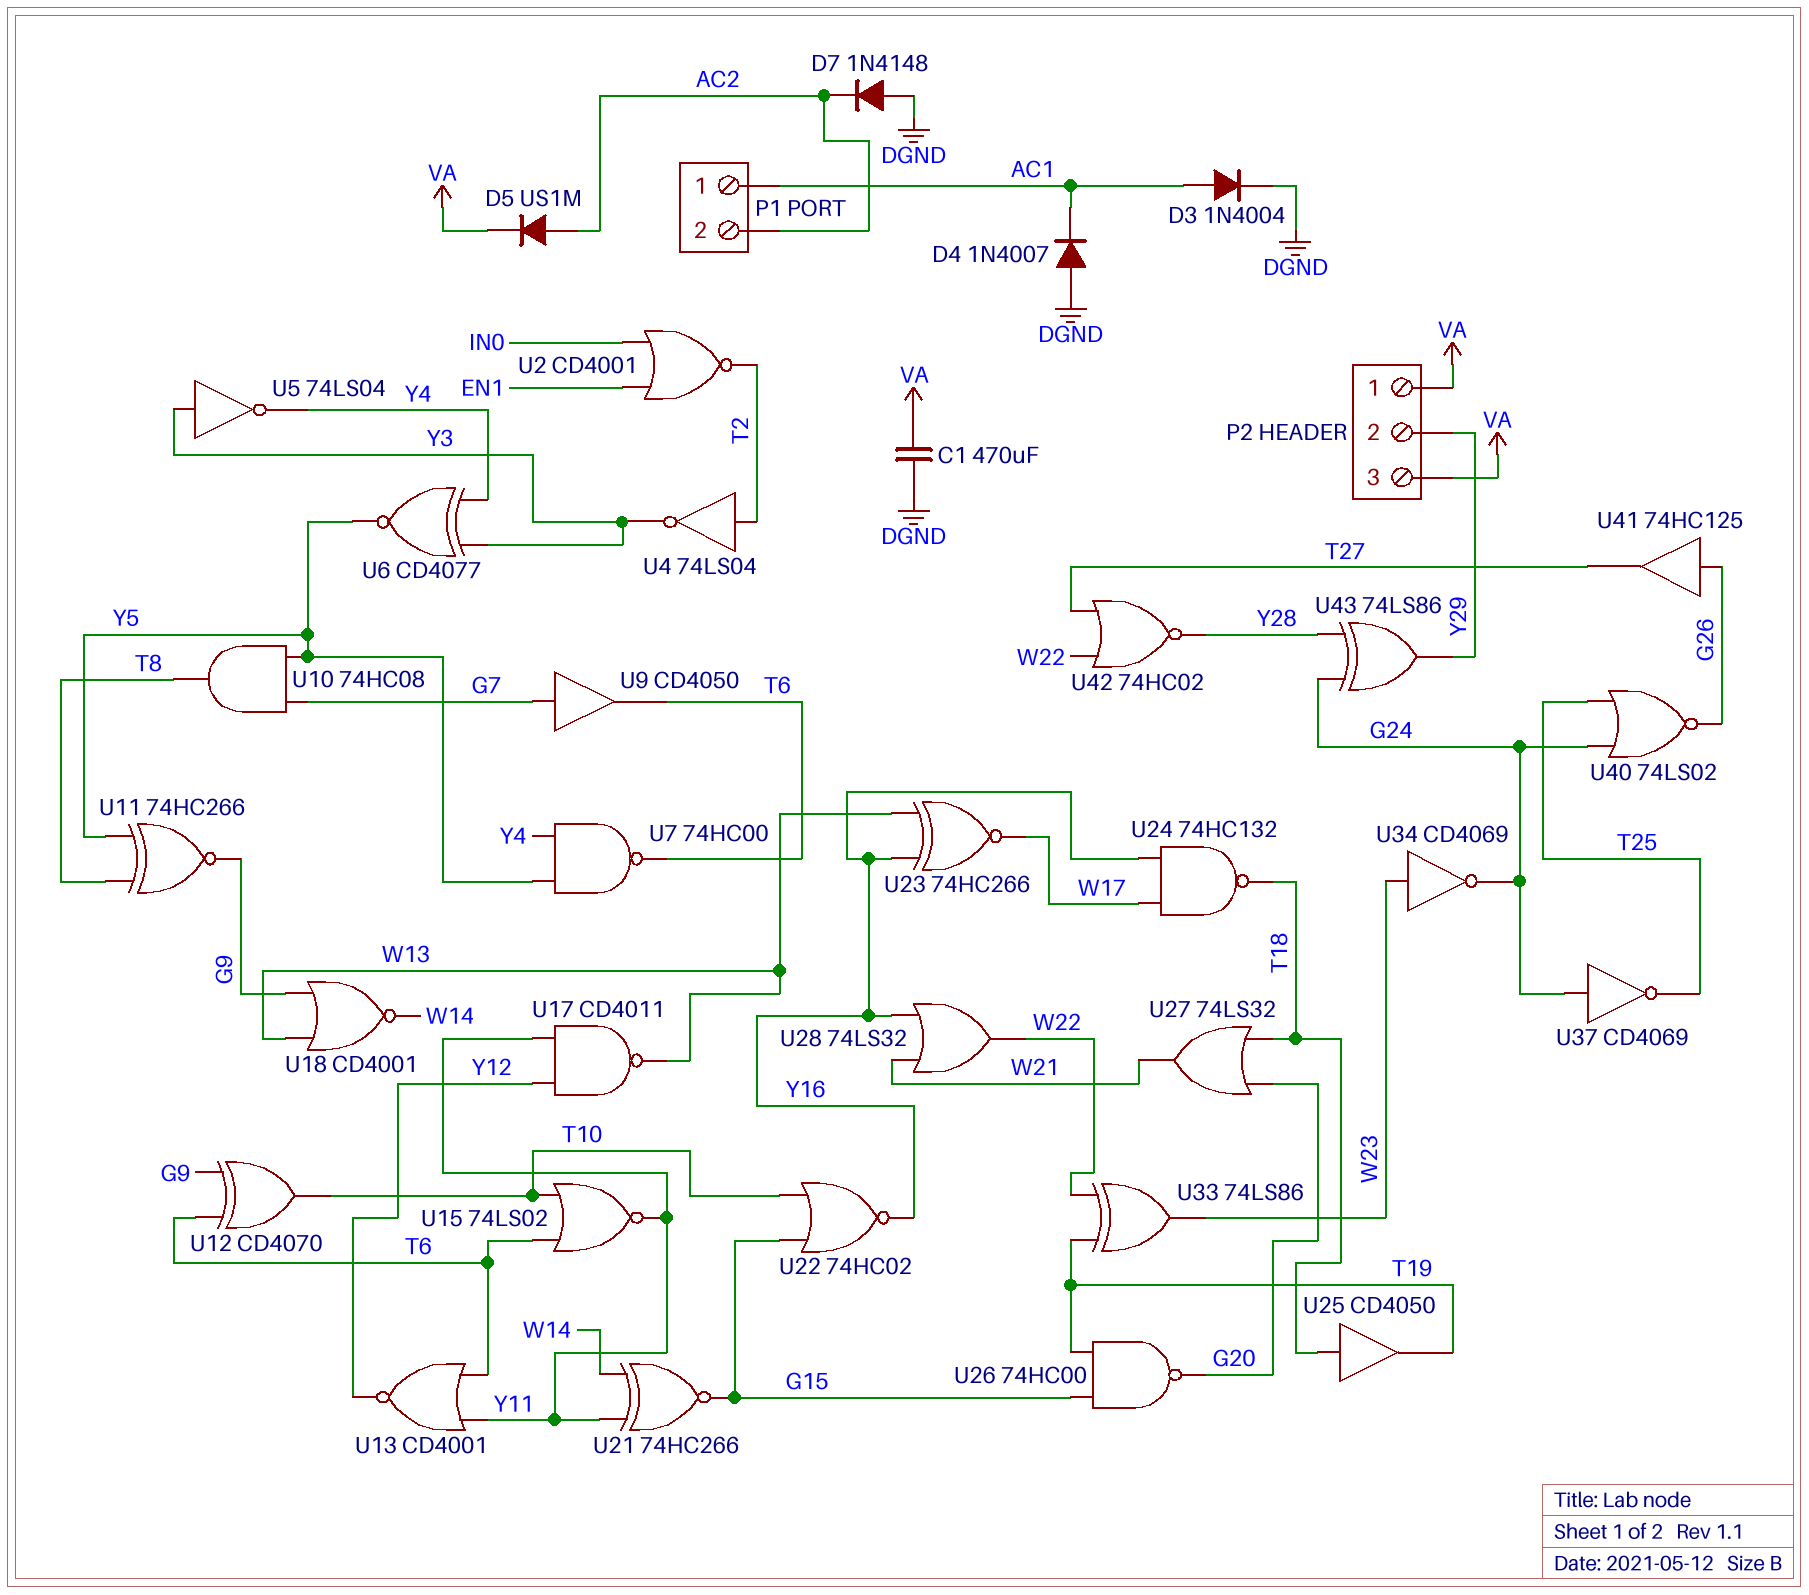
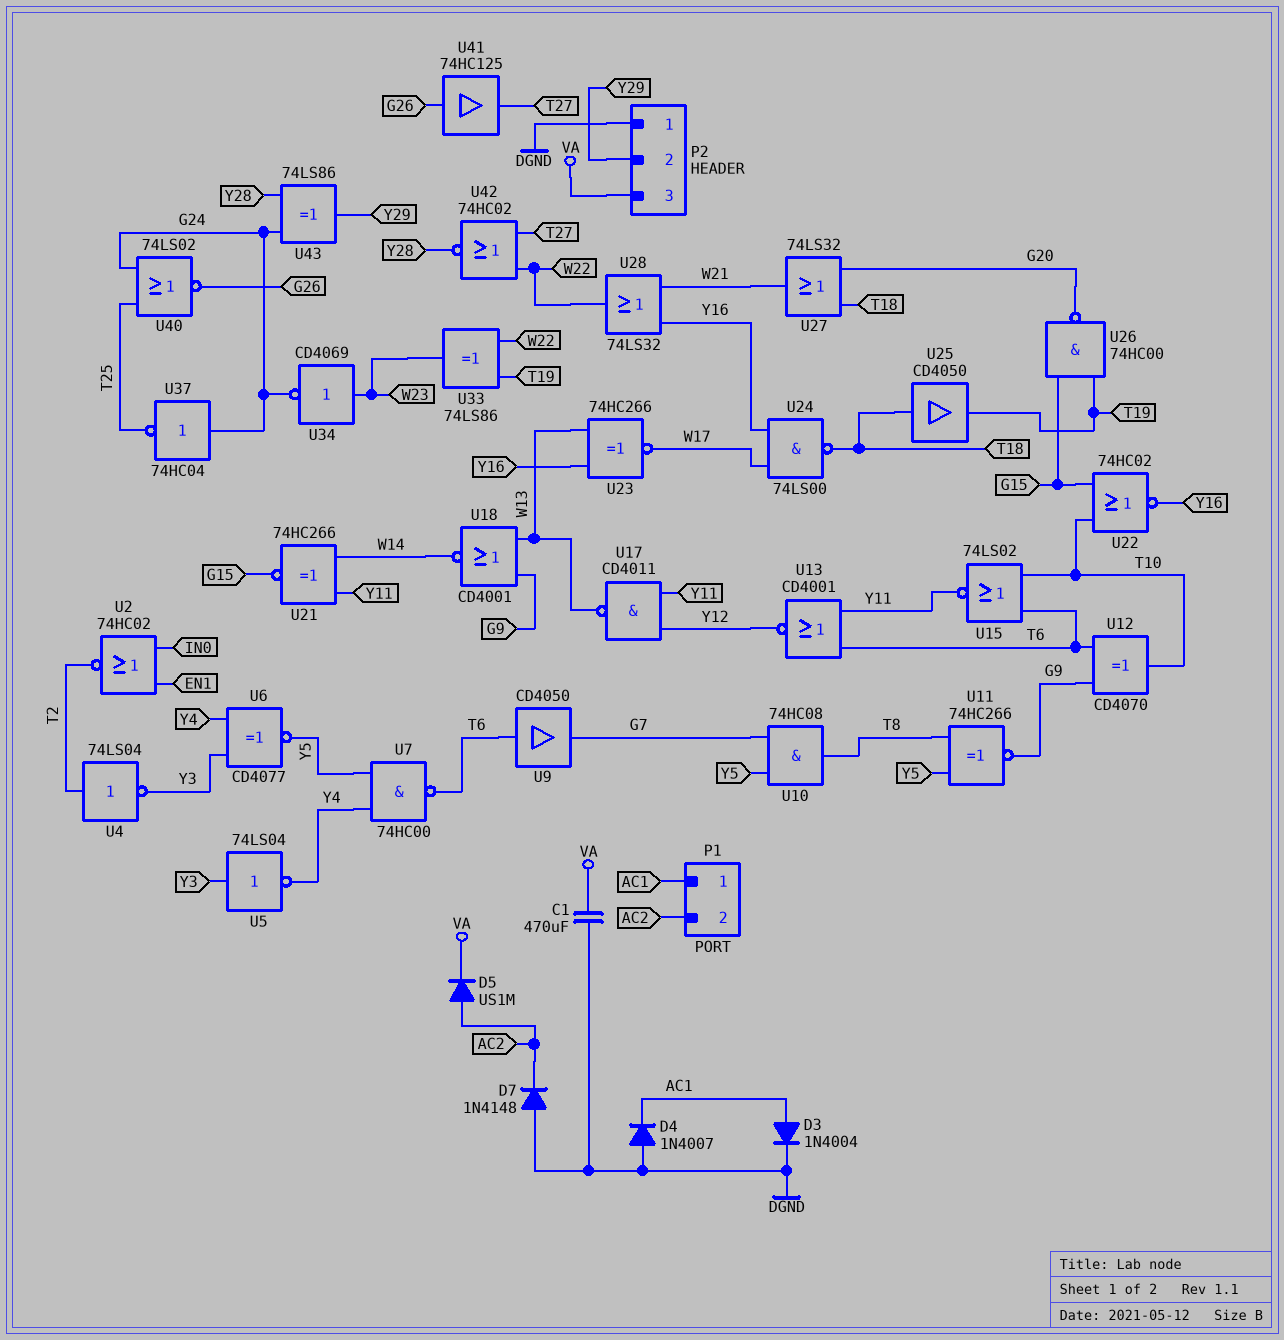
P2 pin 1: VA -> DGND
U2: NOR CD4001 (in EN1, in IN0, out T2) -> NOR 74HC02 (in EN1, in IN0, out T2)
U9: buffer CD4050 (in G7, out T6) -> buffer CD4050 (in T6, out G7)
U24: NAND 74HC132 (in W17, in Y16, out T18) -> NAND 74LS00 (in W17, in Y16, out T18)
U37: NOT CD4069 (in G24, out T25) -> NOT 74HC04 (in G24, out T25)

